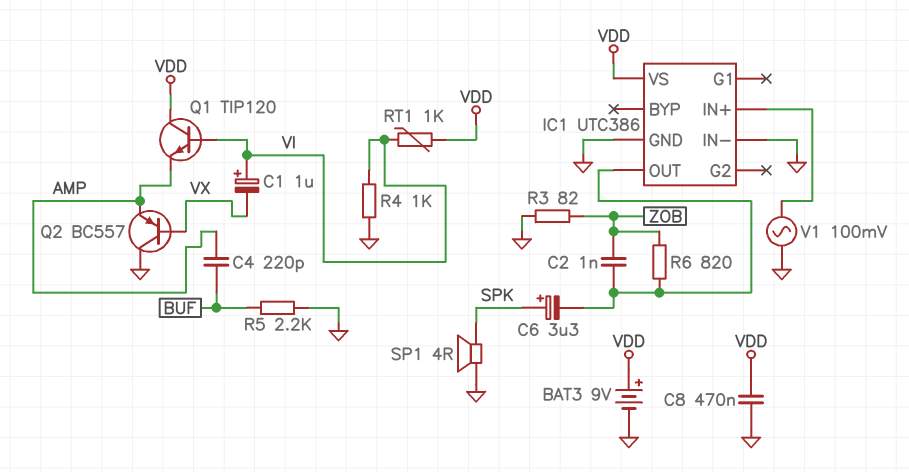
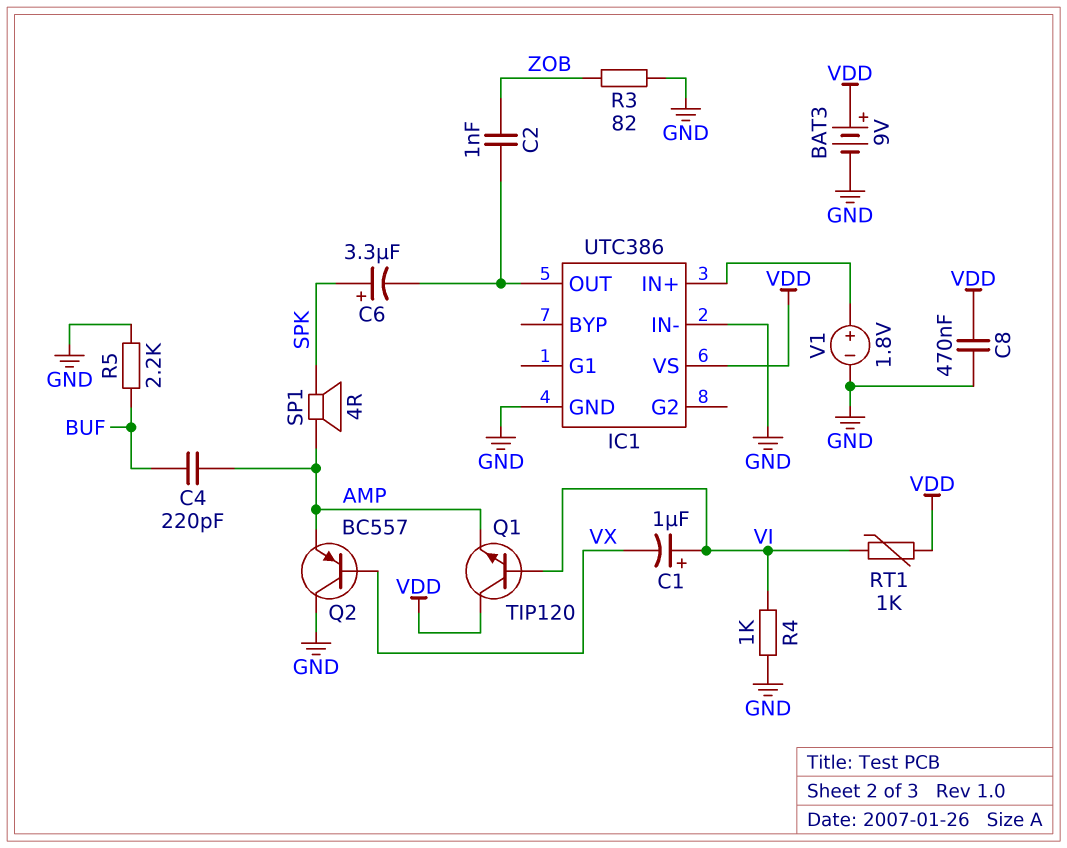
R6: 820 (IC1/OUT, ZOB) -> none
SP1: speaker 4R (GND, SPK) -> speaker 4R (AMP, SPK)
V1: AC 100mV (GND, IC1/IN+) -> 1.8V (plus IC1/IN+, minus GND)

